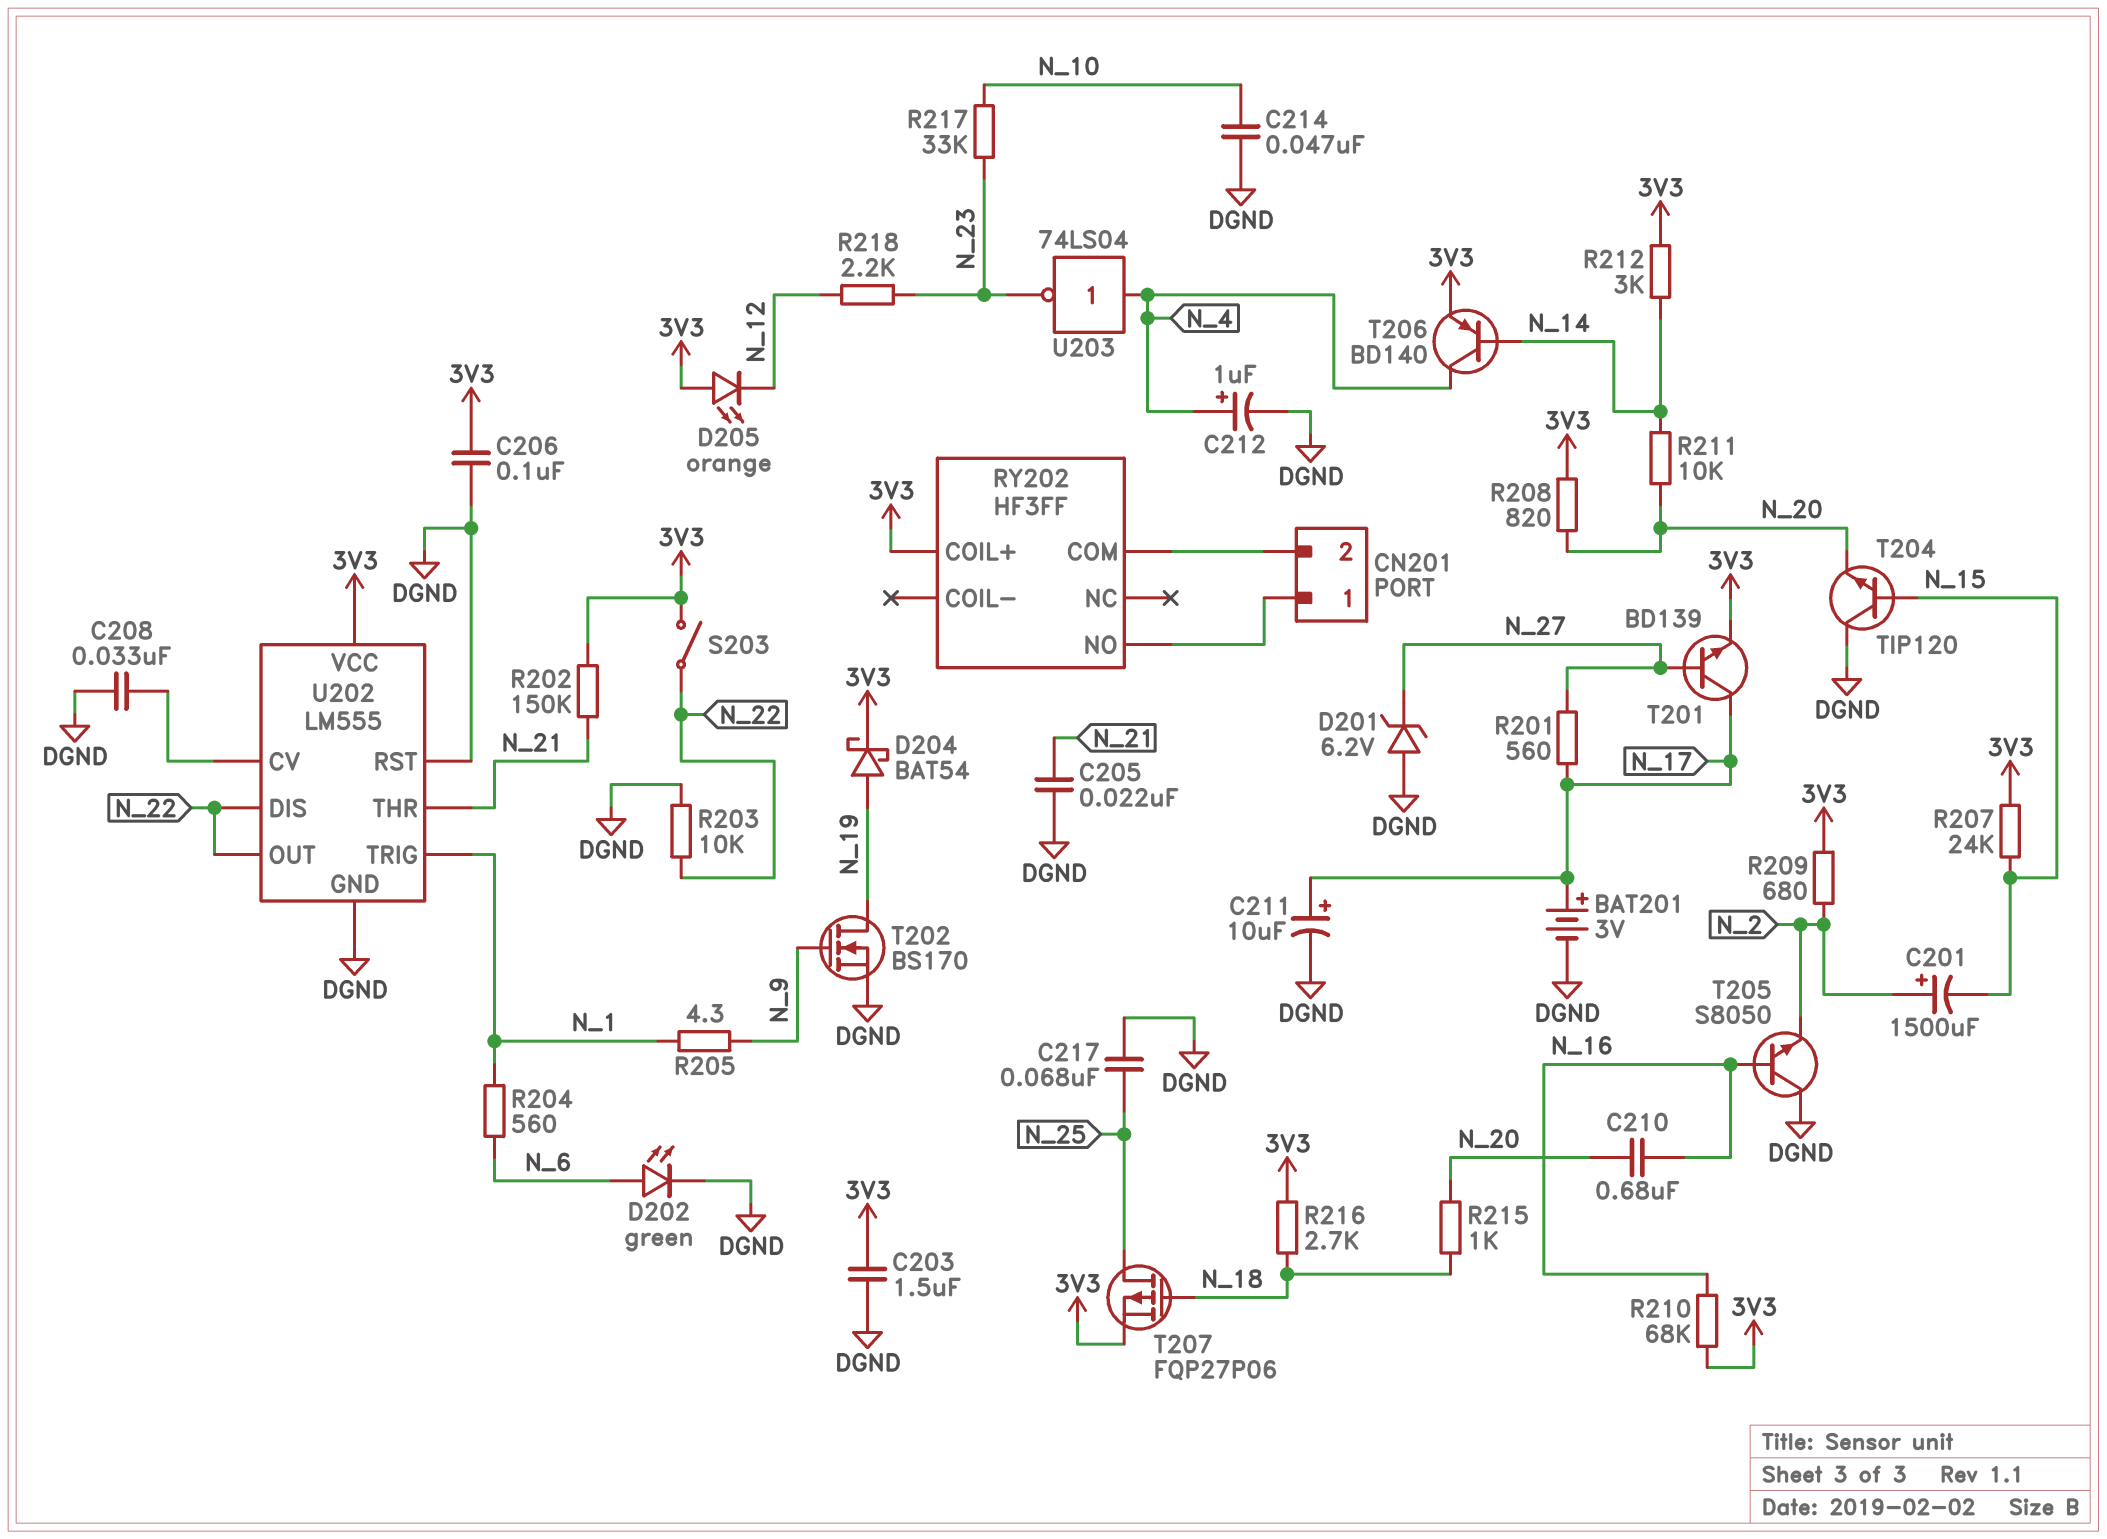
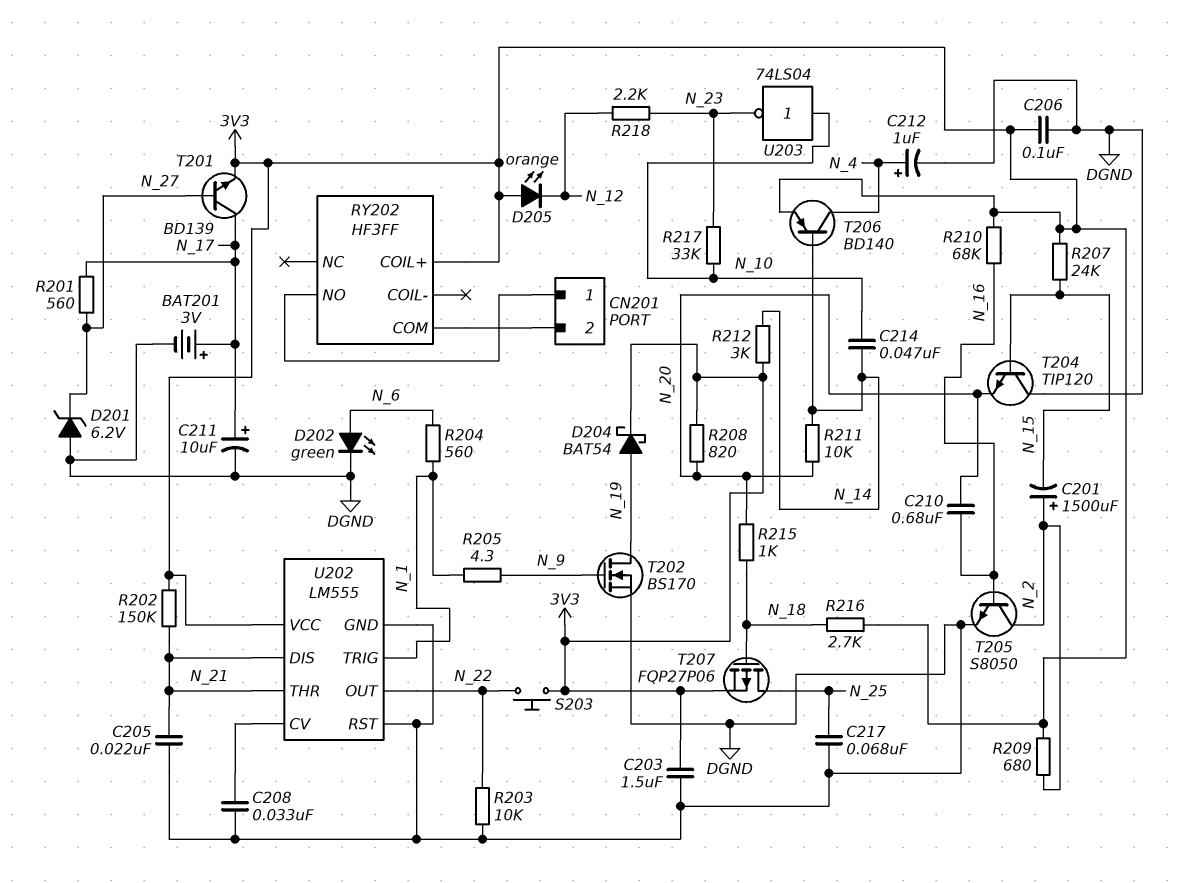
C214: 47nF (DGND, N_10) -> 47nF (N_10, N_14)
S203: switch (3V3, N_22) -> button (3V3, N_22)
T205: NPN S8050 (B N_16, C DGND, E N_2) -> NPN S8050 (B N_16, C N_2, E DGND)
U202 pin DIS: N_22 -> N_21
U203: NOT 74LS04 (in N_4, out N_23) -> NOT 74LS04 (in N_10, out N_23)

